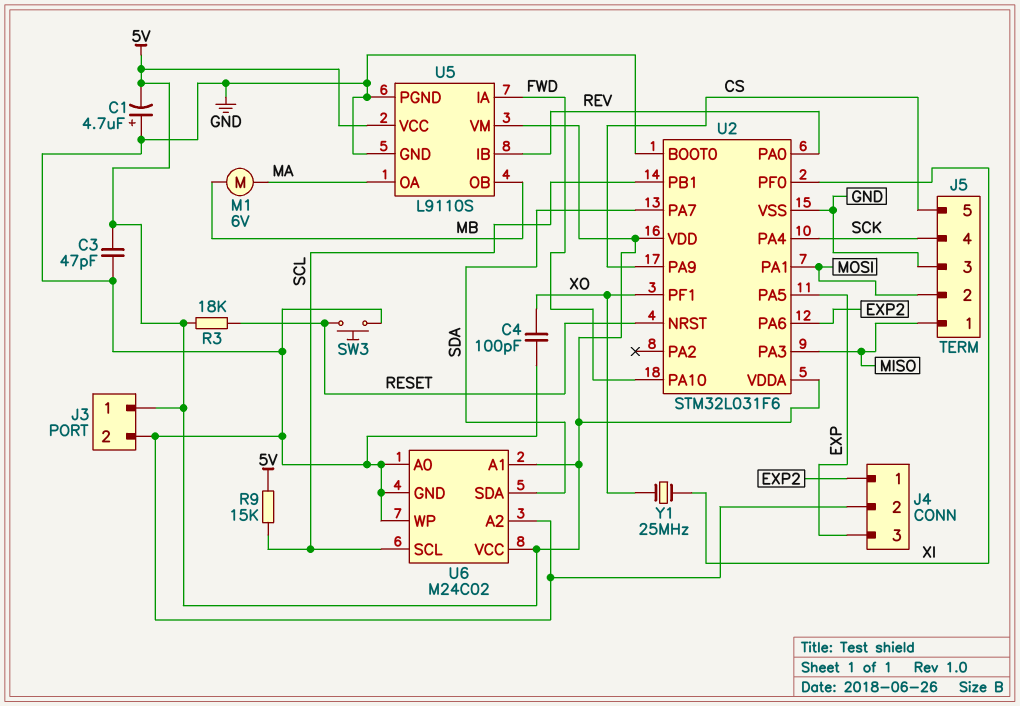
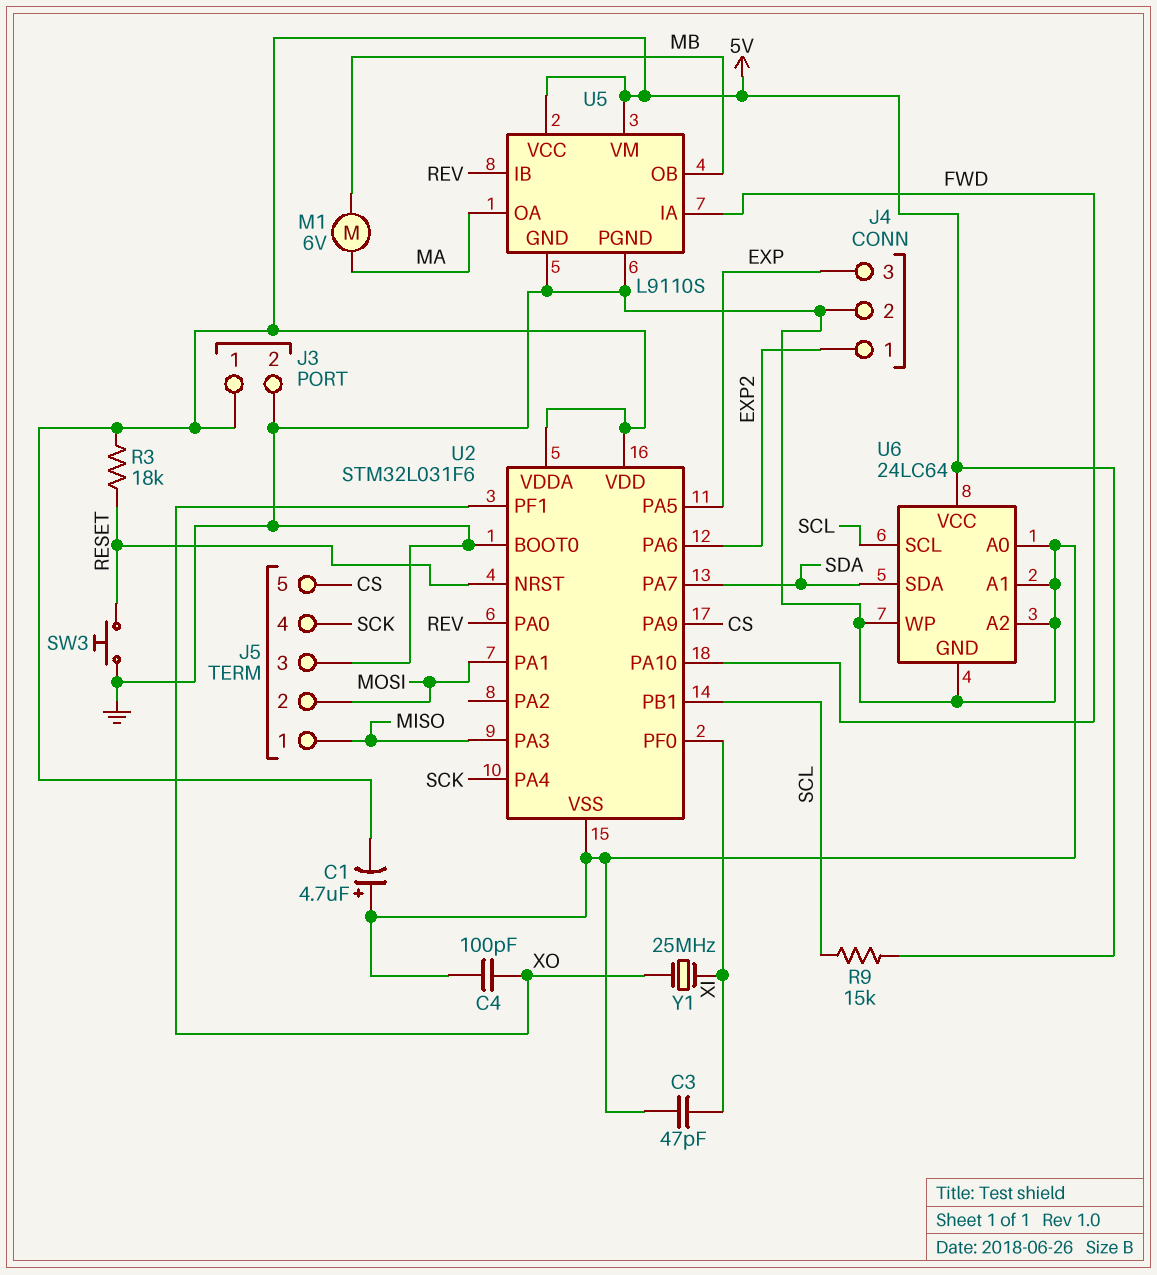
C3: 47pF (5V, GND) -> 47pF (GND, XI)
U6: M24C02 -> 24LC64
U6 pin A1: 5V -> GND

